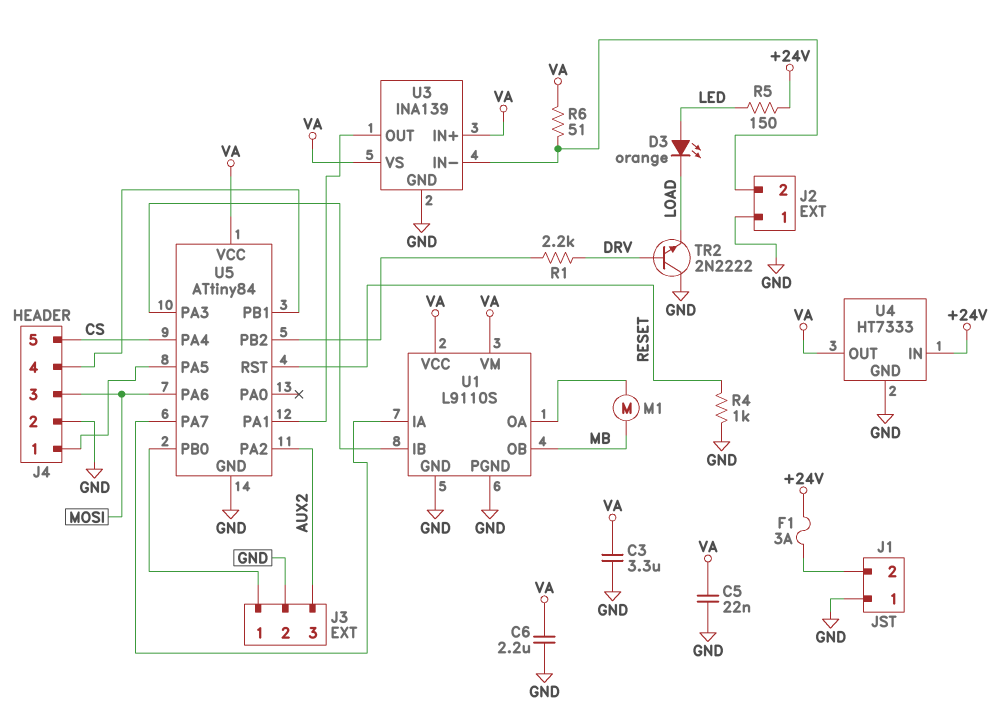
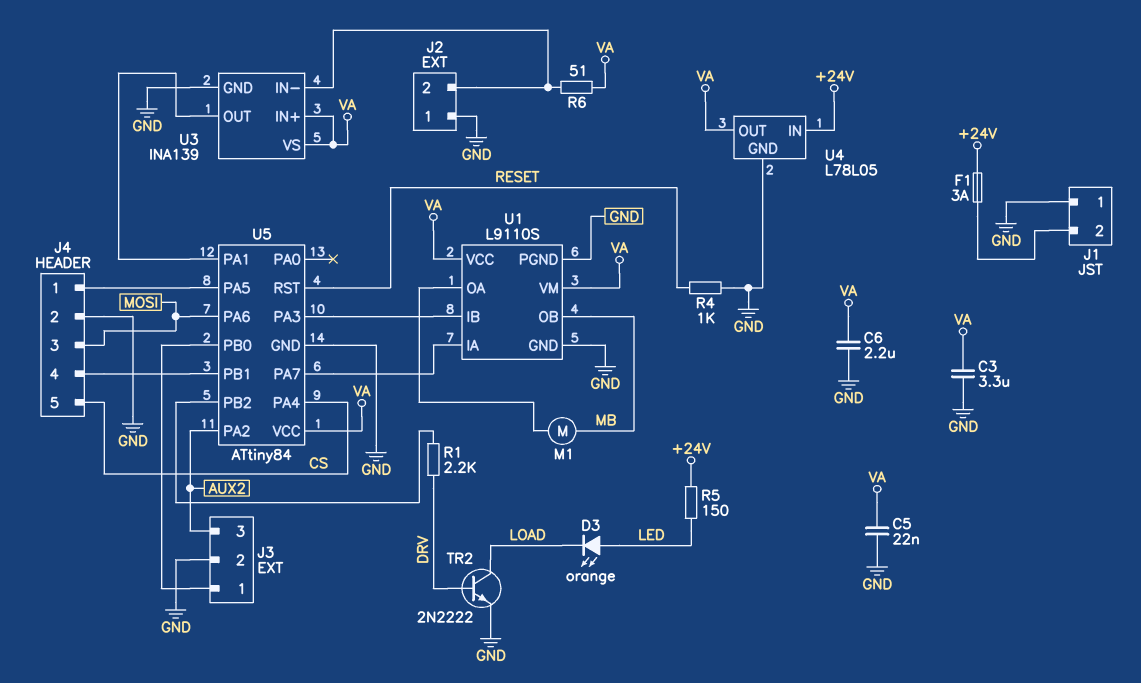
TR2: NPN 2N2222 (B DRV, C GND, E LOAD) -> NPN 2N2222 (B DRV, C LOAD, E GND)
U4: HT7333 -> L78L05

